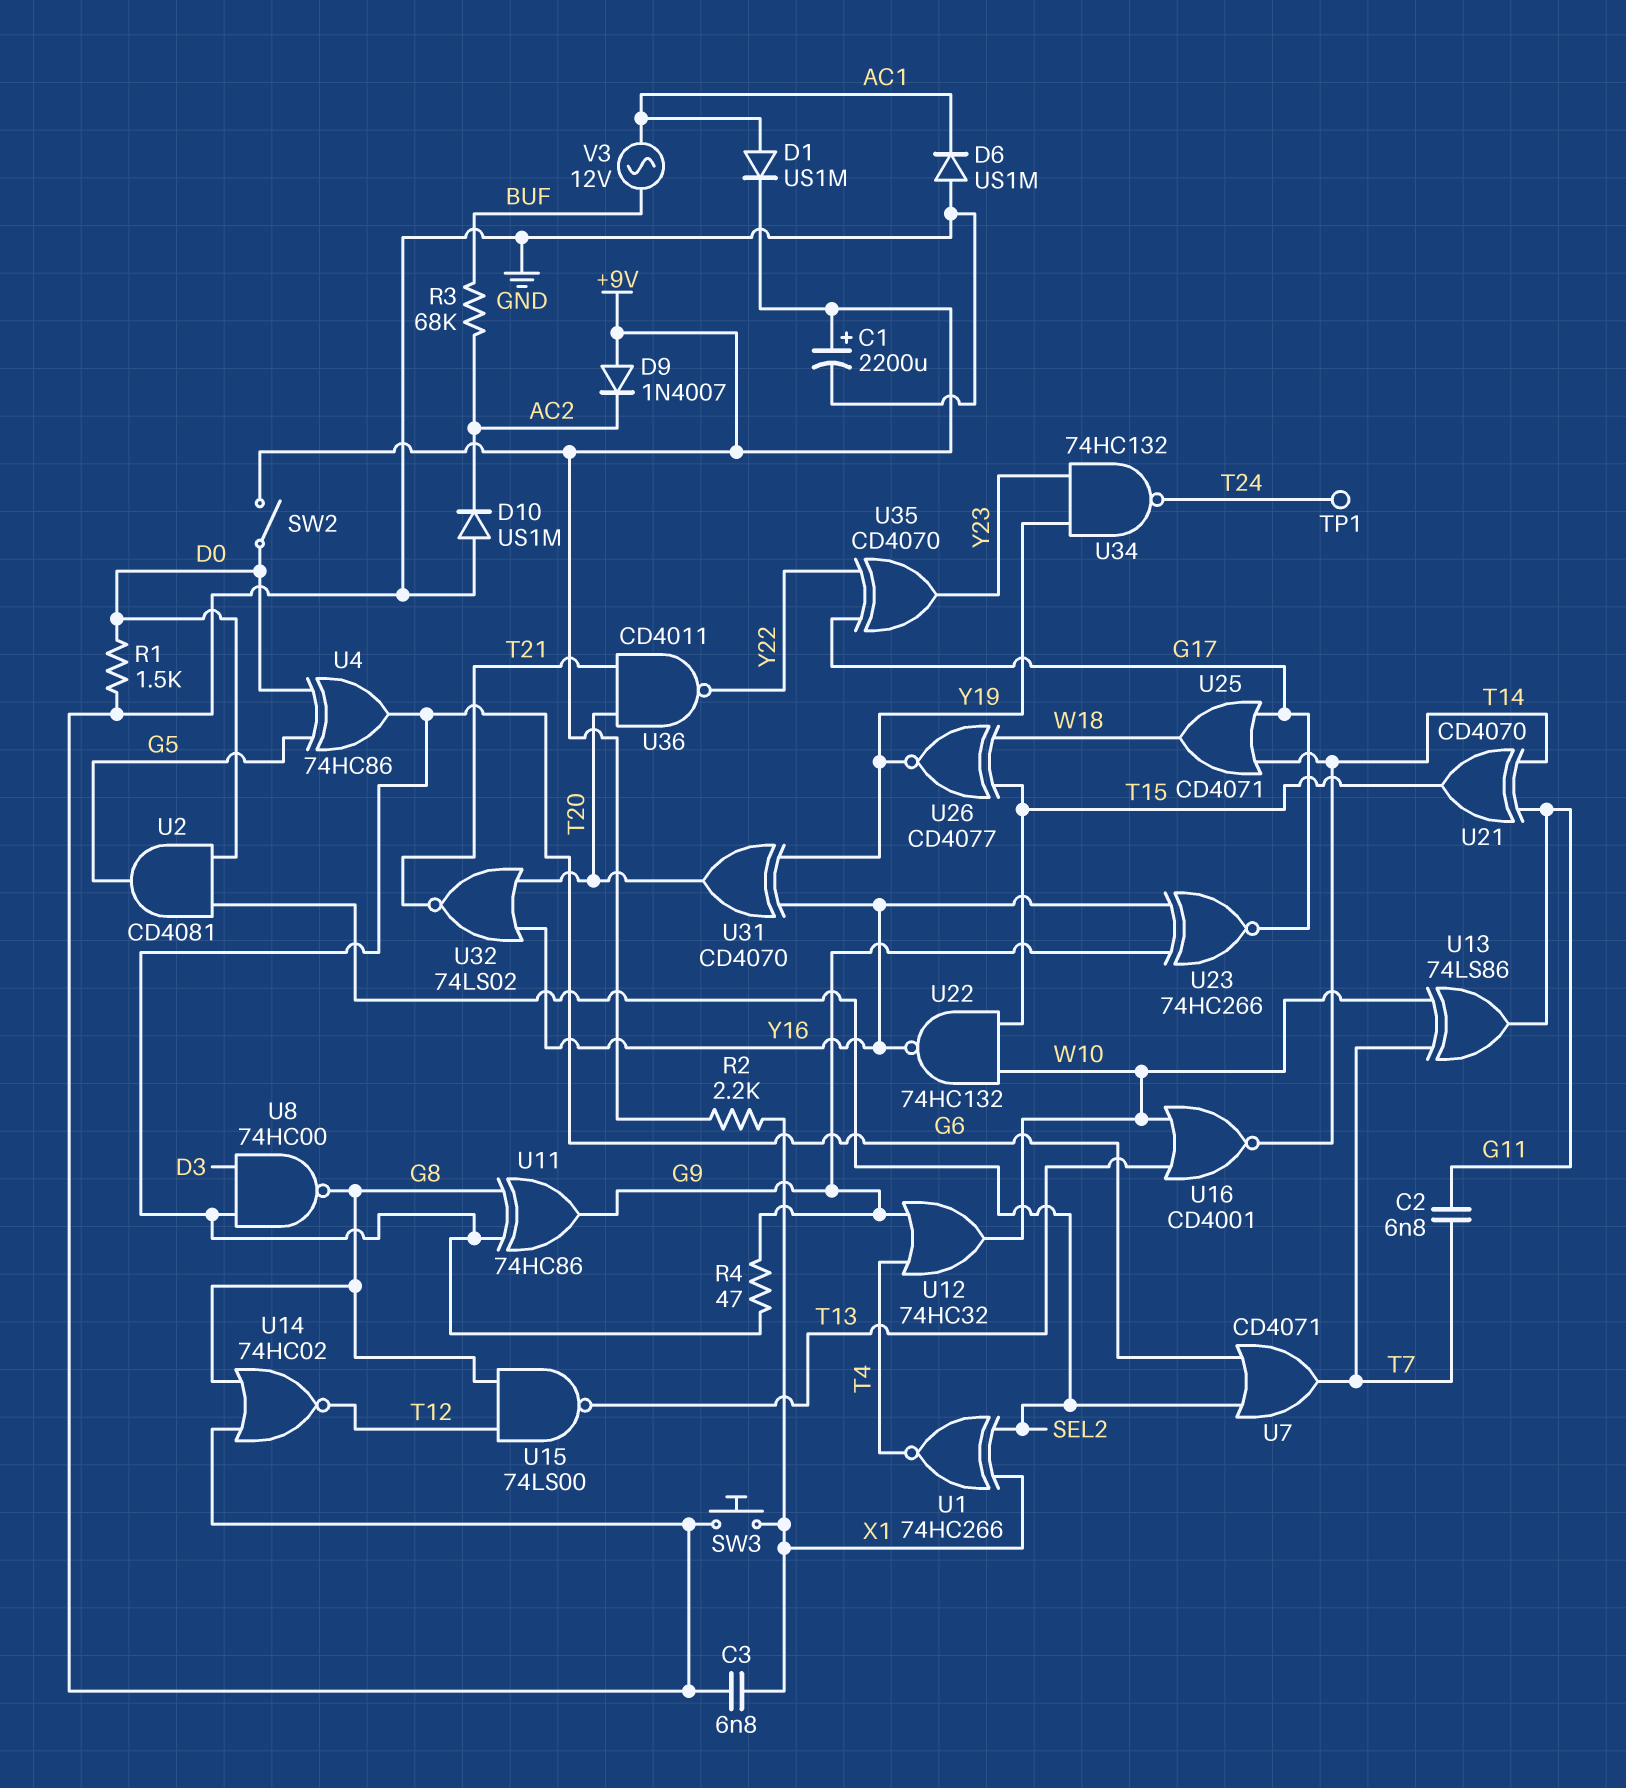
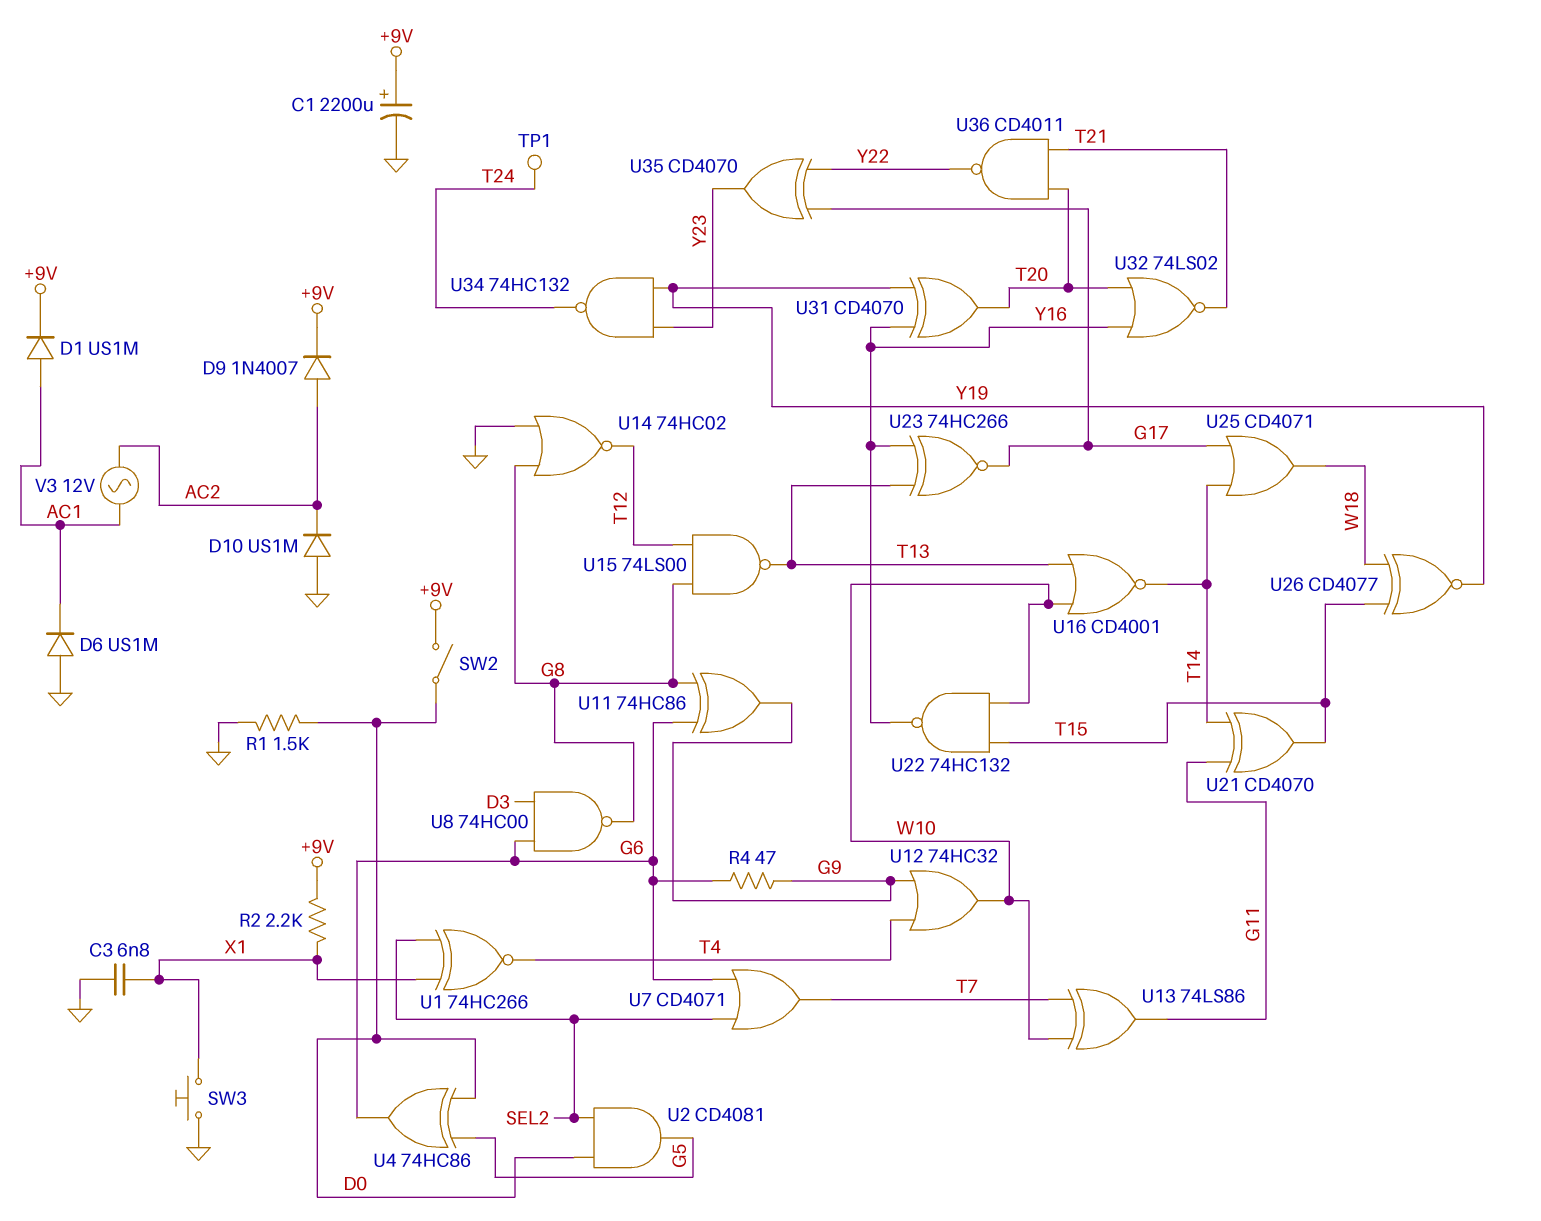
C2: 6.8nF (G11, T7) -> none
D9: diode 1N4007 (A +9V, K AC2) -> diode 1N4007 (A AC2, K +9V)
R3: 68k (AC2, BUF) -> none
U23: XNOR 74HC266 (in G9, in Y16, out G17) -> XNOR 74HC266 (in T13, in Y16, out G17)
V3: AC 12V (AC1, BUF) -> AC 12V (AC1, AC2)

